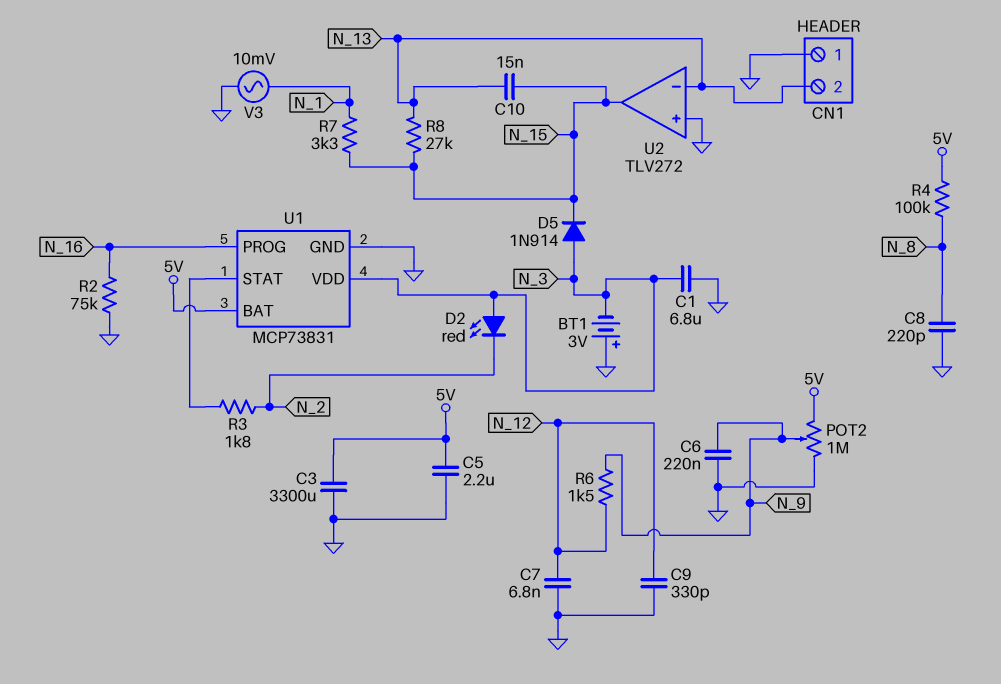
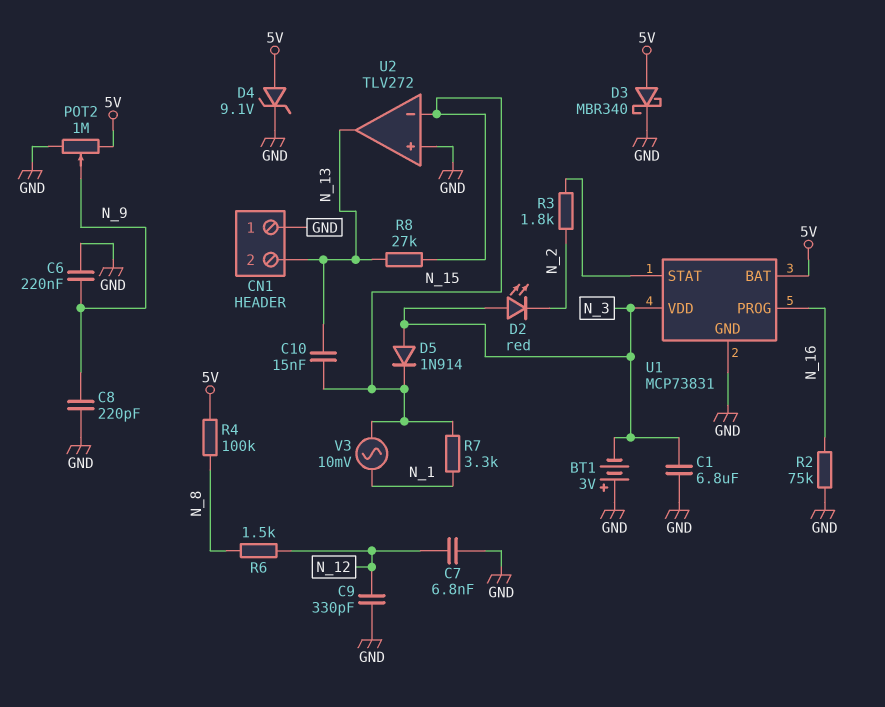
C3: 3300uF (5V, GND) -> none
C5: 2.2uF (5V, GND) -> none
C8: 220pF (GND, N_8) -> 220pF (GND, N_9)
D3: none -> schottky MBR340 (A 5V, K GND)
D4: none -> zener 9.1V (A 5V, K GND)
R6: 1.5k (N_9, N_12) -> 1.5k (N_8, N_12)
U2 pin in-: N_13 -> N_15
U2 pin out: N_15 -> N_13
V3: AC 10mV (GND, N_1) -> AC 10mV (N_1, N_15)

